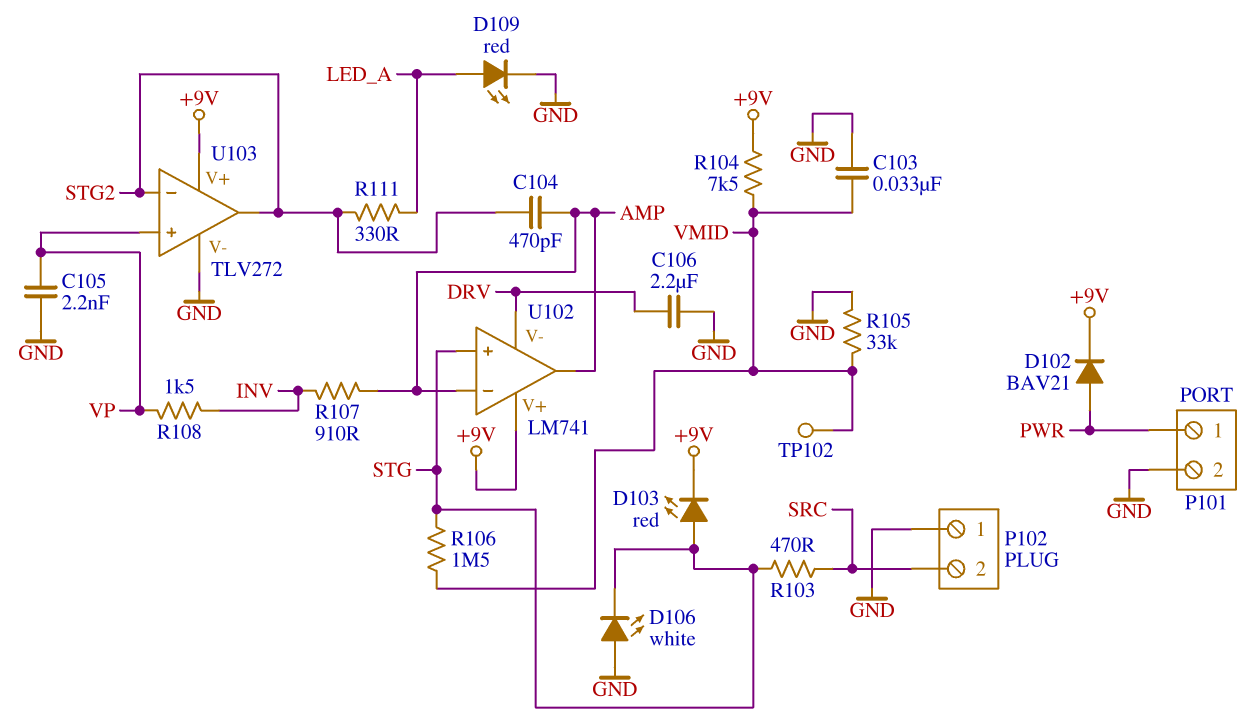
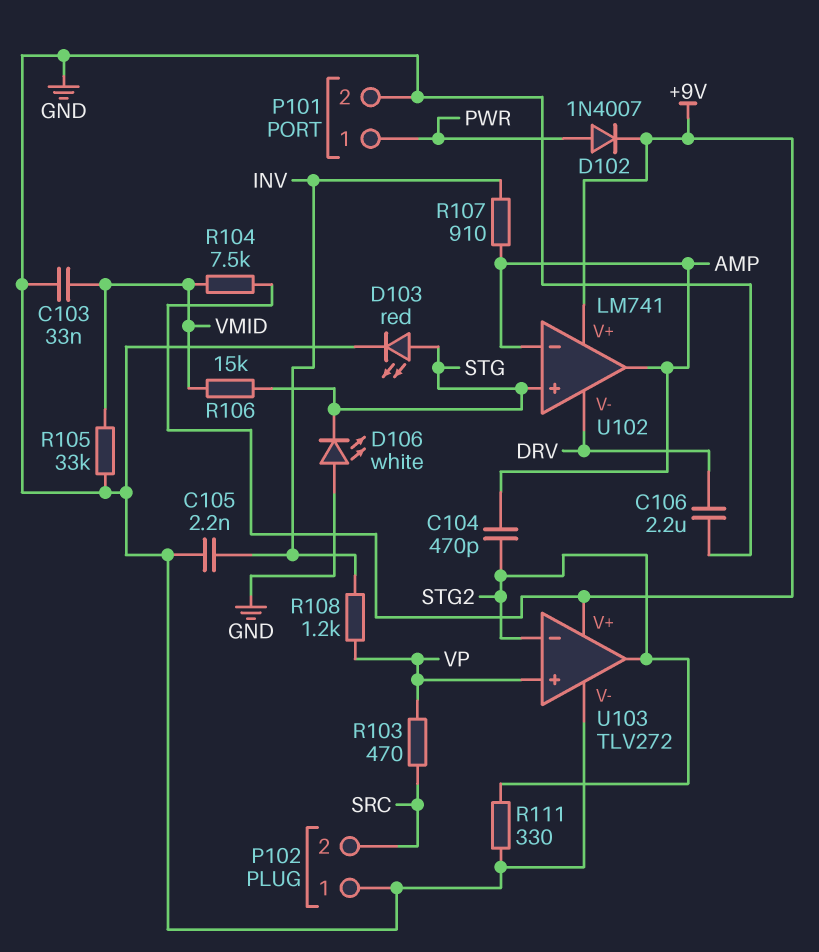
C105: 2.2nF (GND, VP) -> 2.2nF (GND, INV)
D102: diode BAV21 (A PWR, K +9V) -> diode 1N4007 (A PWR, K +9V)
D103: LED red (A STG, K +9V) -> LED red (A STG, K GND)
D109: LED red (A LED_A, K GND) -> none
R103: 470 (SRC, STG) -> 470 (SRC, VP)
R106: 1.5M (STG, VMID) -> 15k (STG, VMID)
R108: 1.5k (INV, VP) -> 1.2k (INV, VP)
R111: 330 (LED_A, STG2) -> 330 (GND, STG2)
TP102: test point (VMID) -> none

